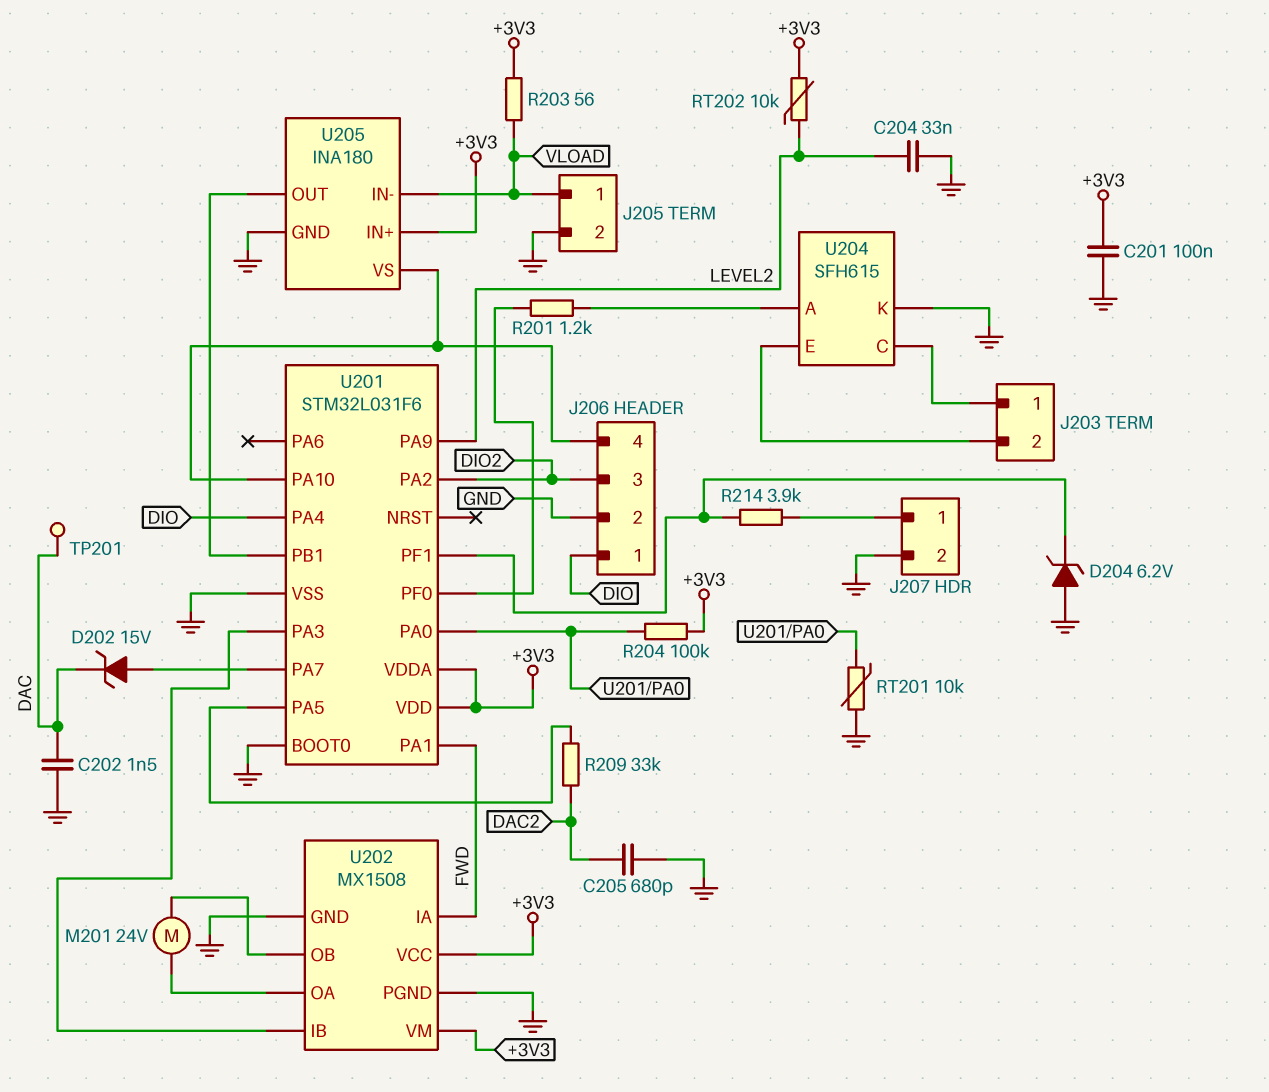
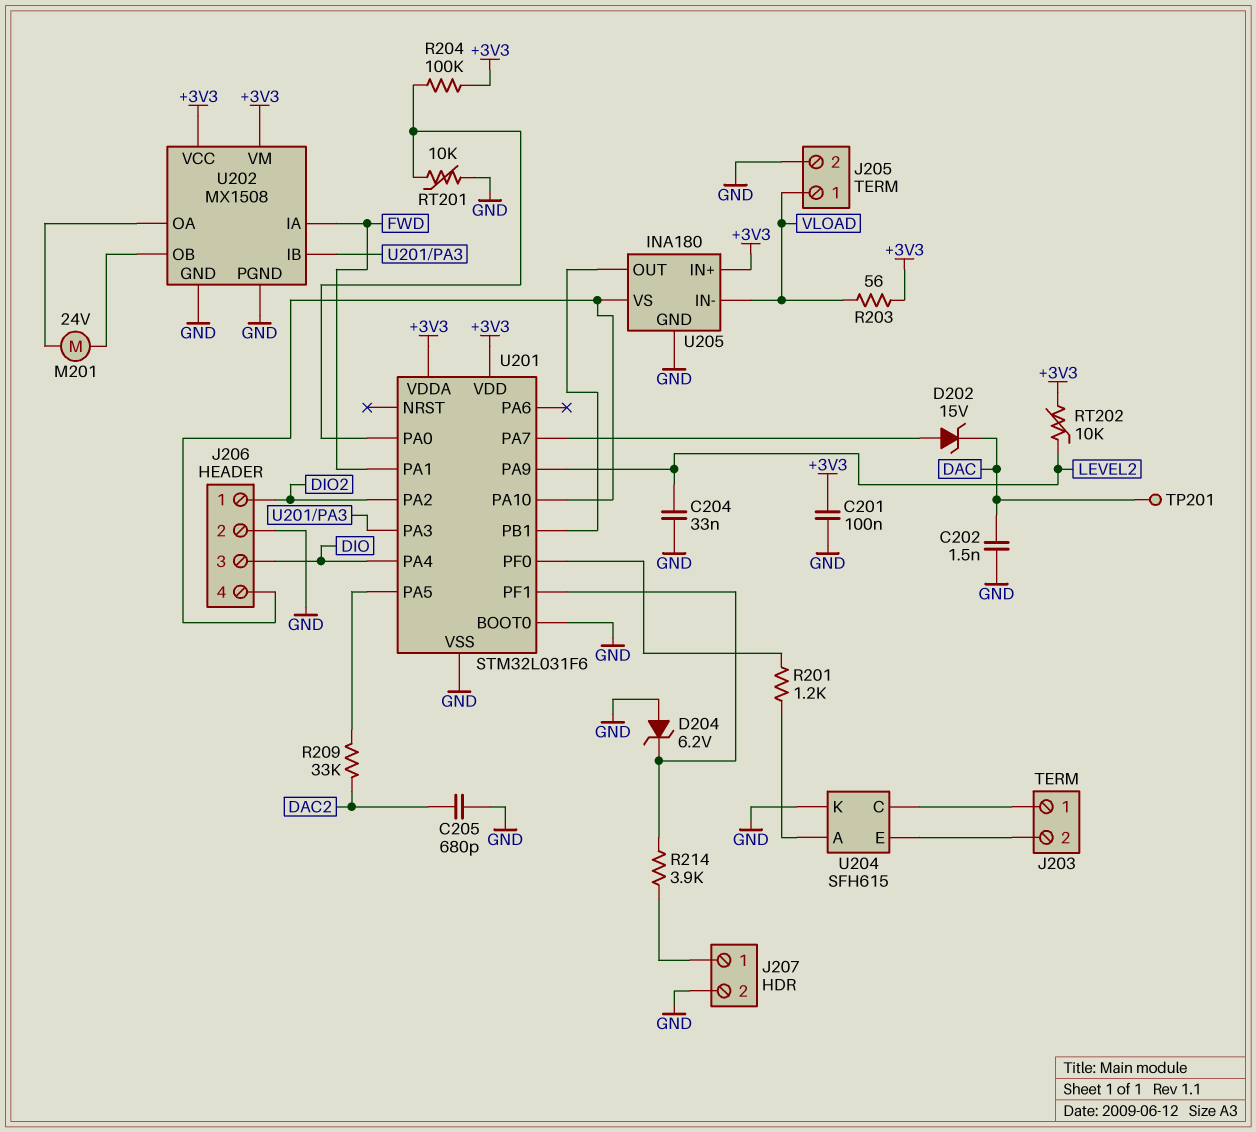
J206 pin 1: DIO -> DIO2
J206 pin 3: DIO2 -> DIO

